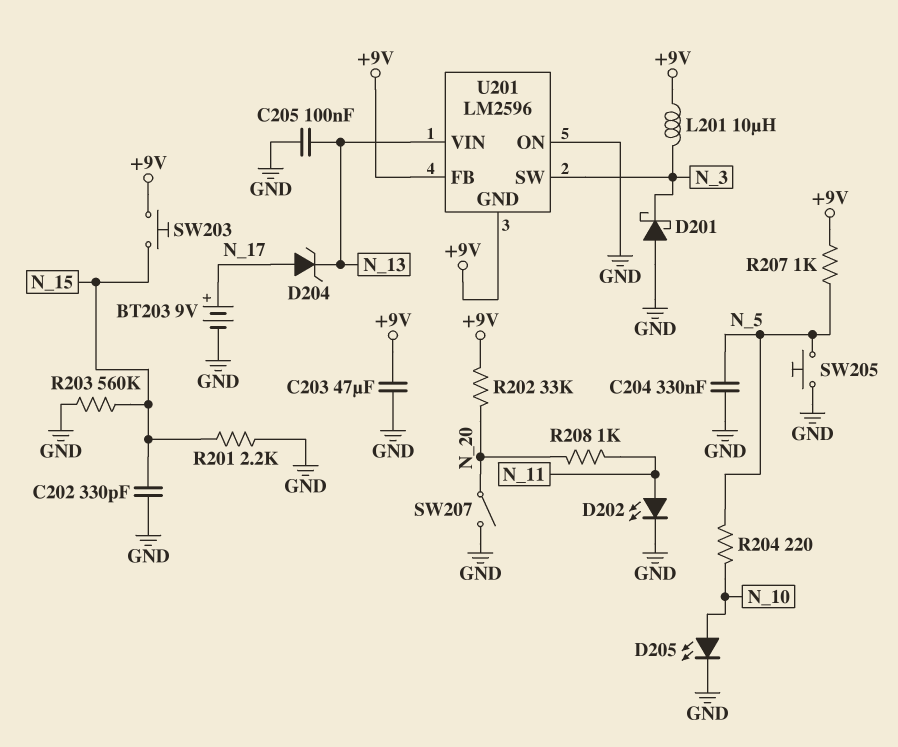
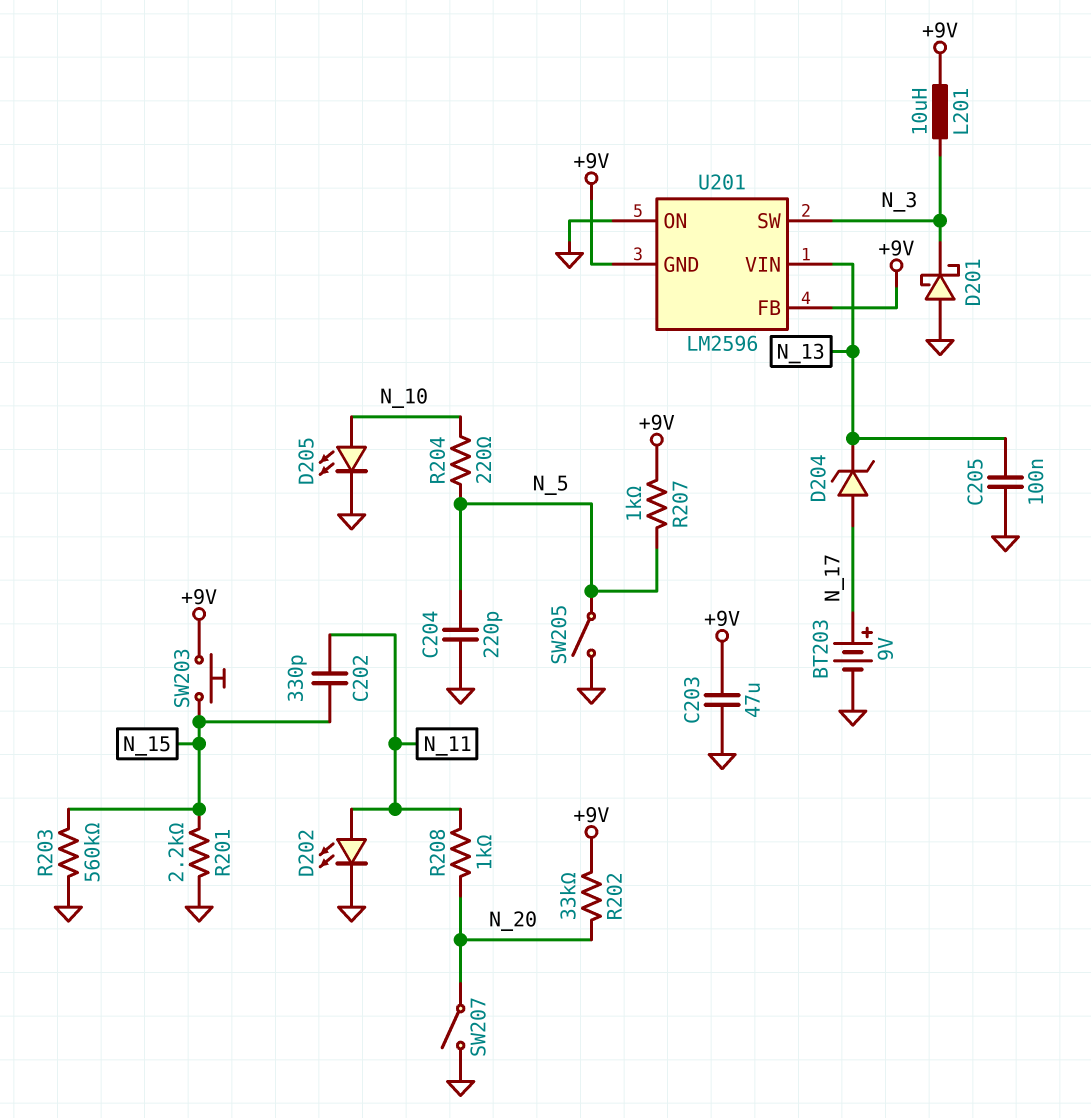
C202: 330pF (GND, N_15) -> 330pF (N_11, N_15)
C204: 330nF (GND, N_5) -> 220pF (GND, N_5)
SW205: button (GND, N_5) -> switch (GND, N_5)

